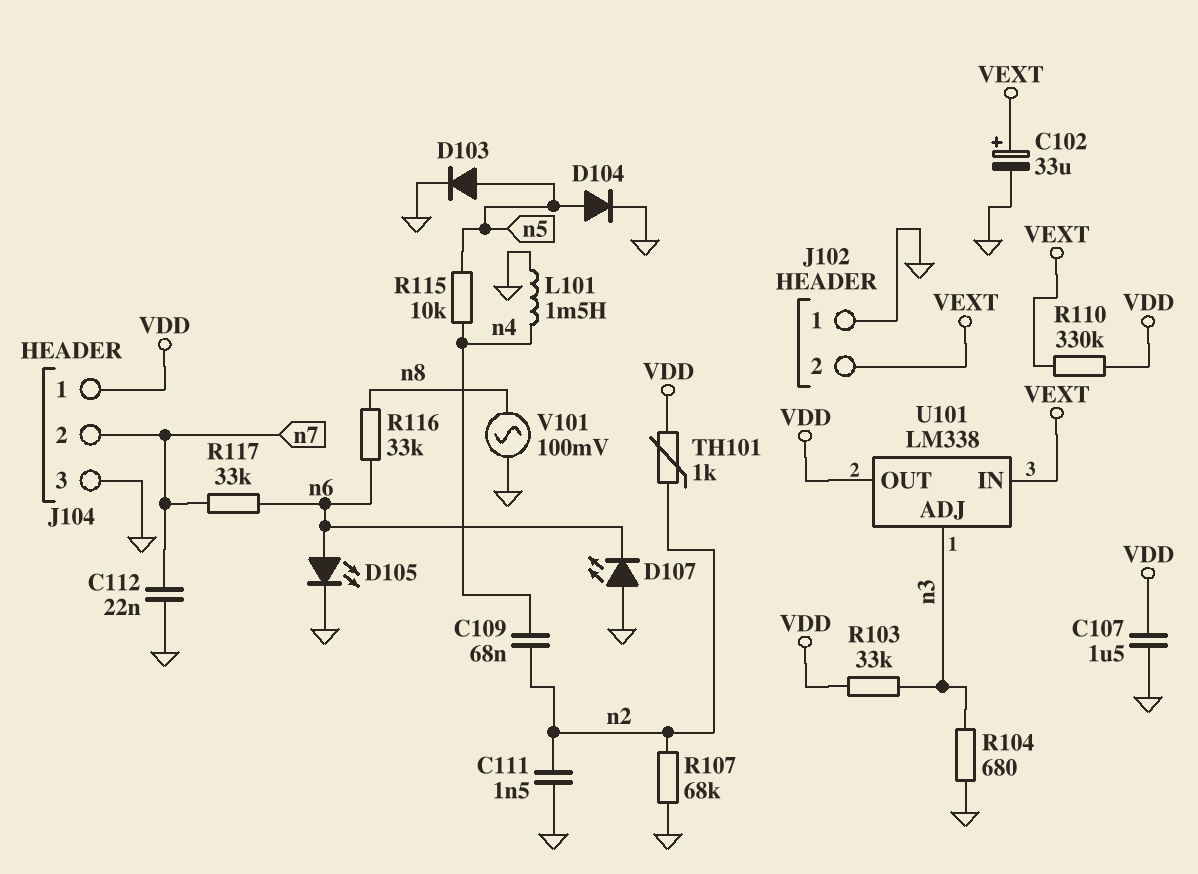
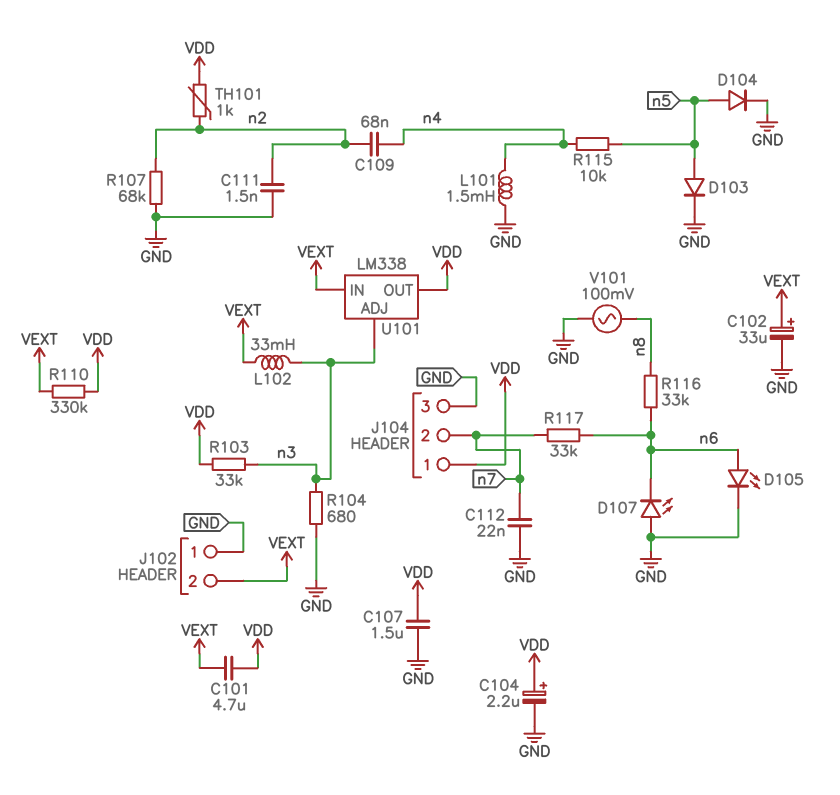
C101: none -> 4.7uF (VDD, VEXT)
C104: none -> 2.2uF (plus VDD, minus GND)
L102: none -> 33mH (VEXT, n3)

